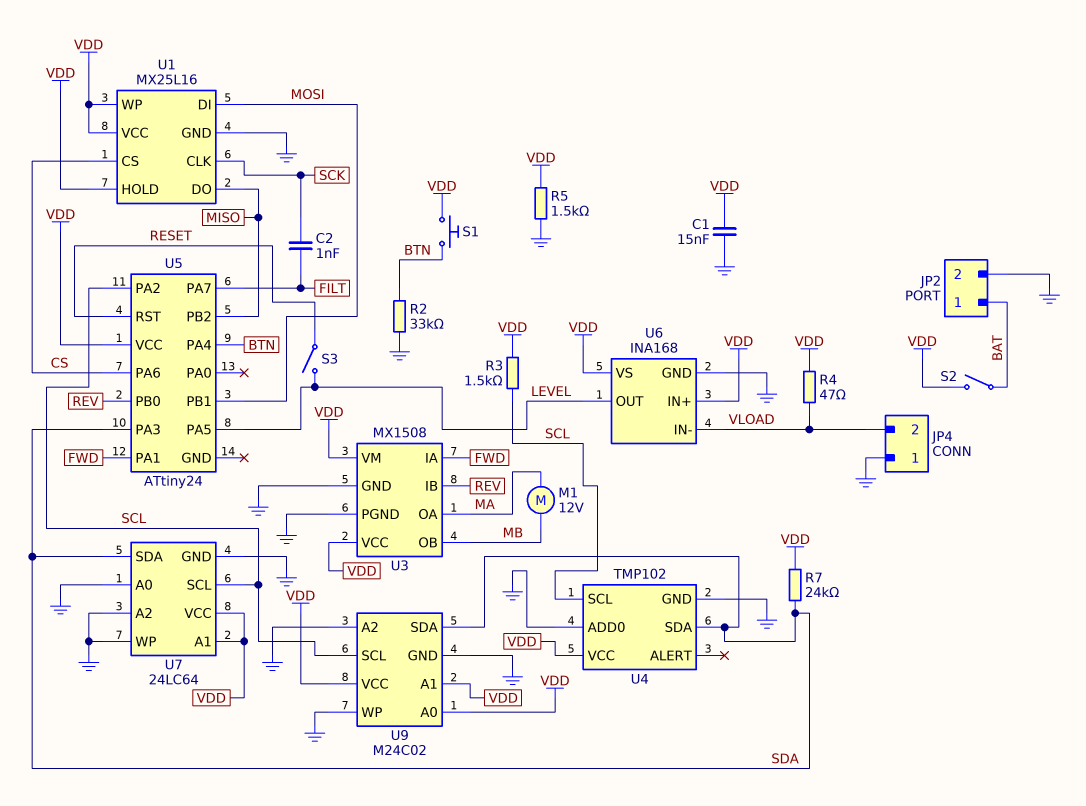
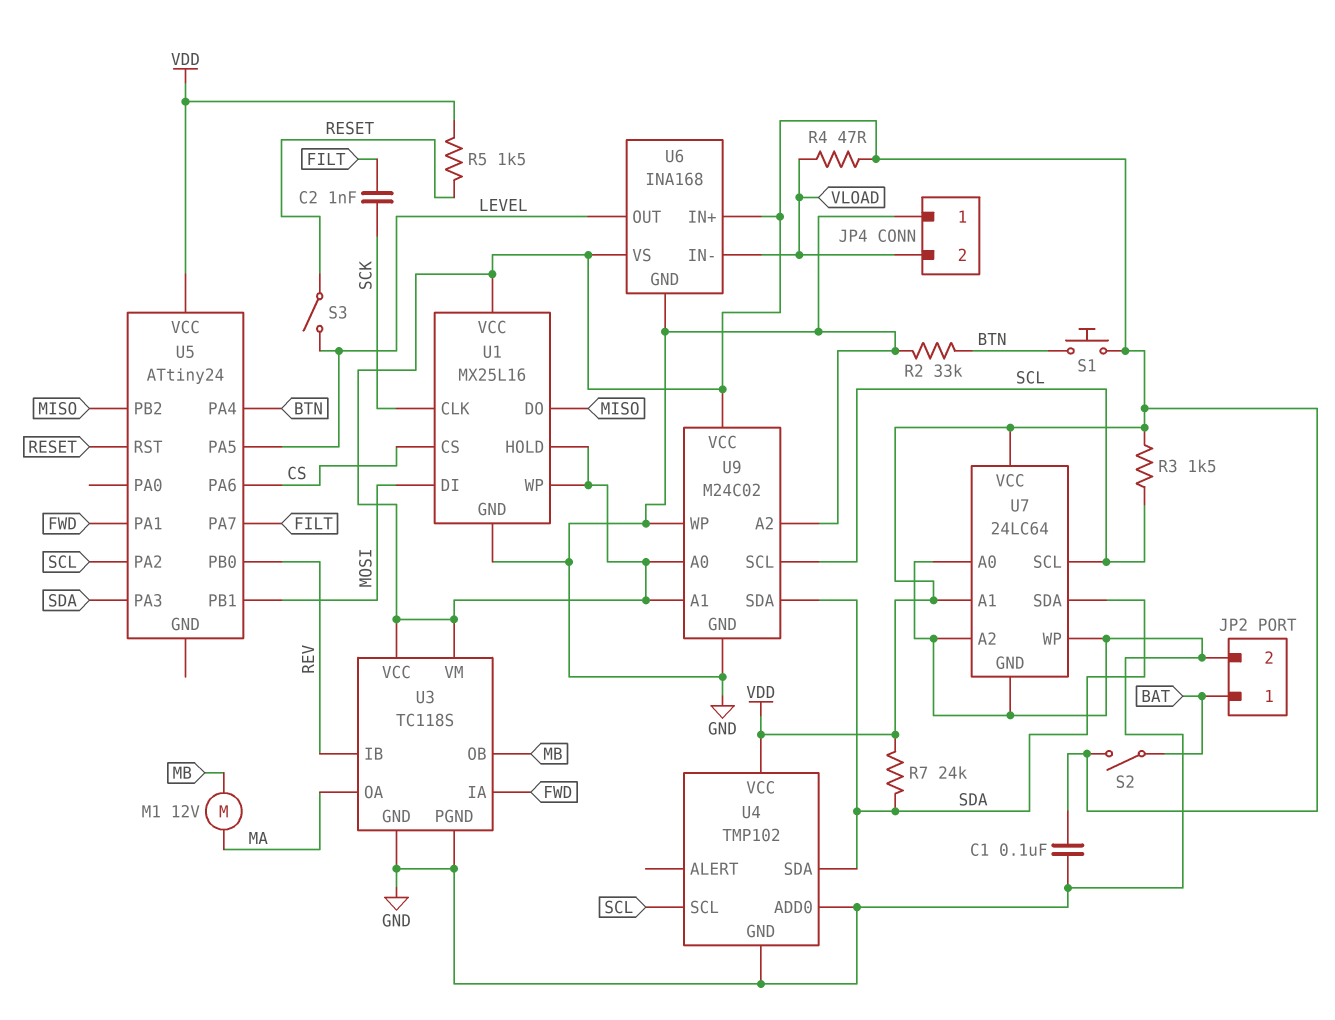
C1: 15nF (GND, VDD) -> 100nF (GND, VDD)
R5: 1.5k (GND, VDD) -> 1.5k (RESET, VDD)
U3: MX1508 -> TC118S

